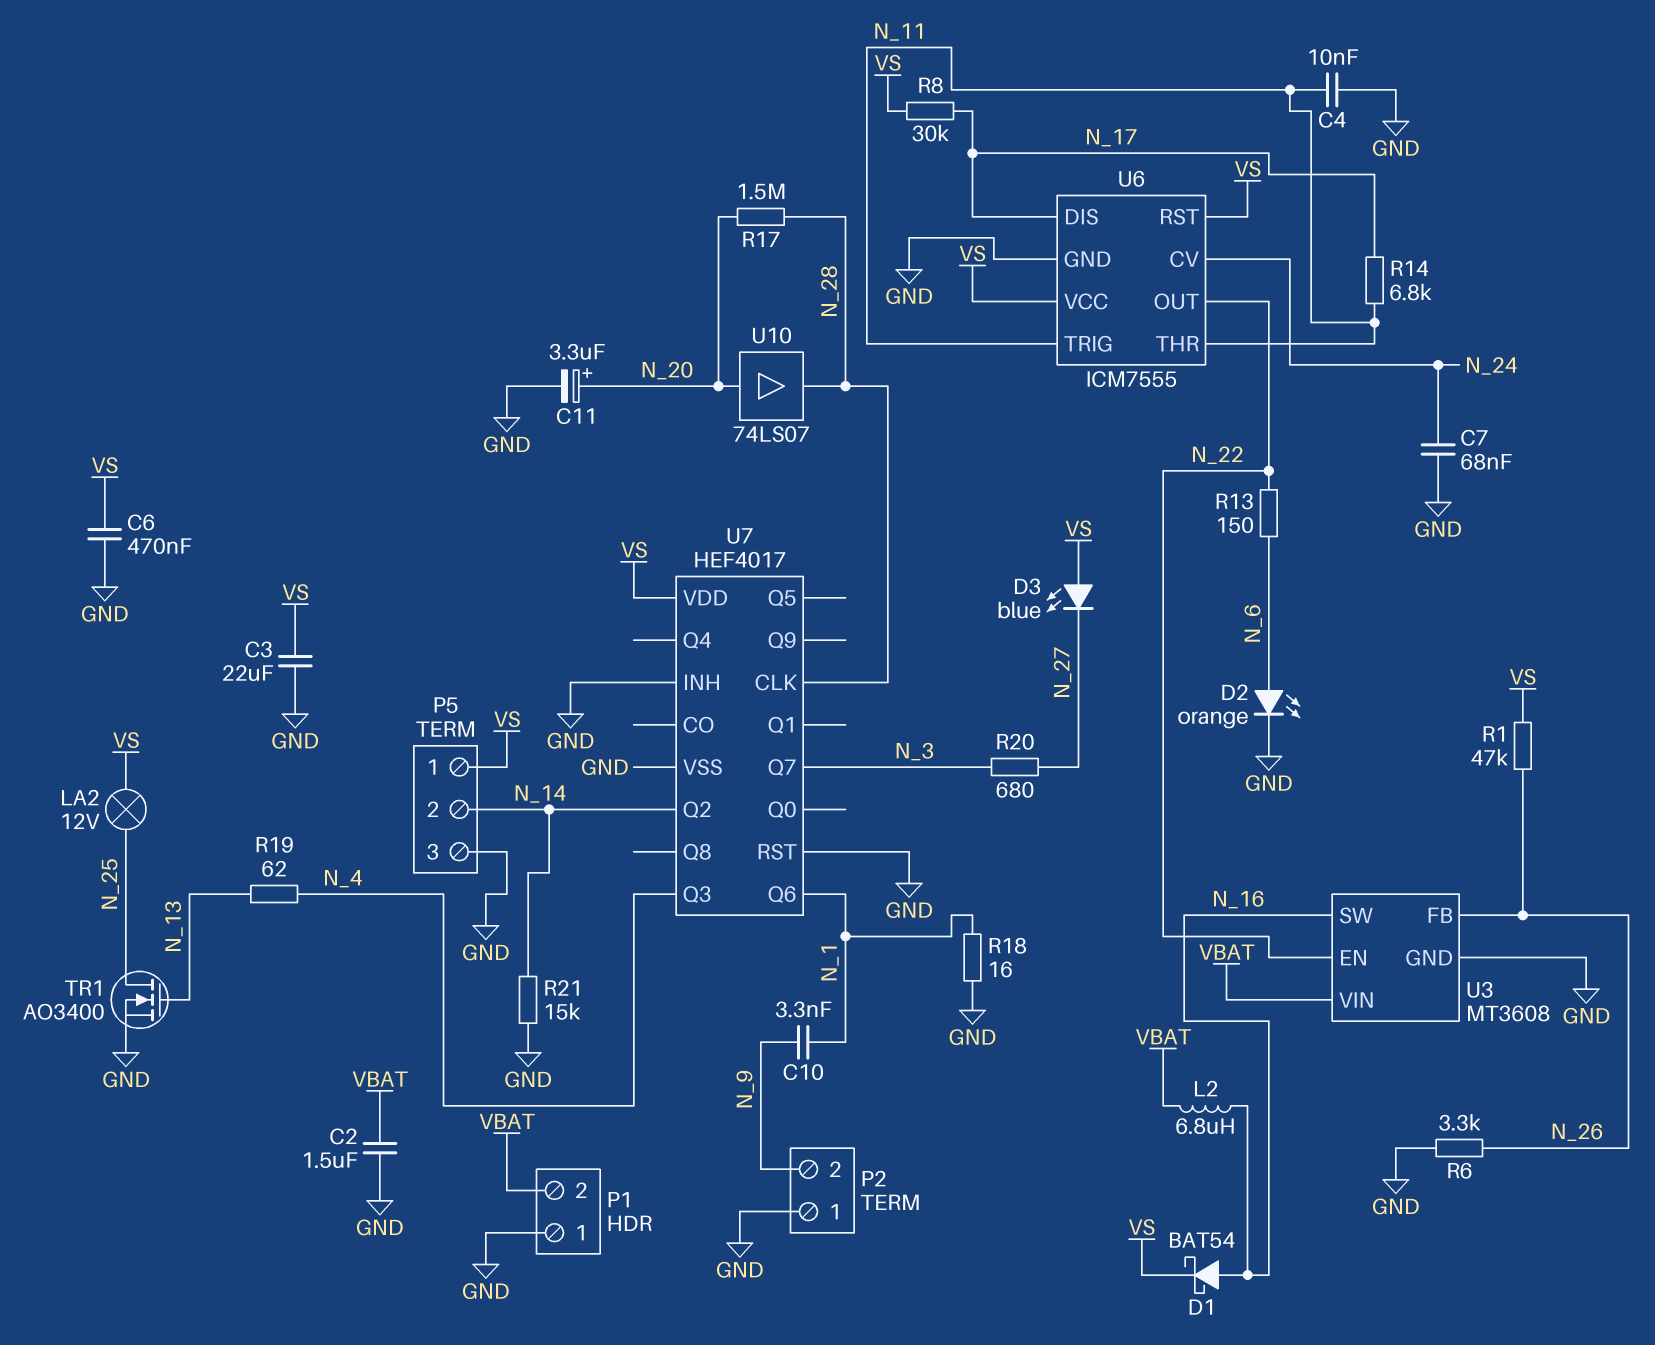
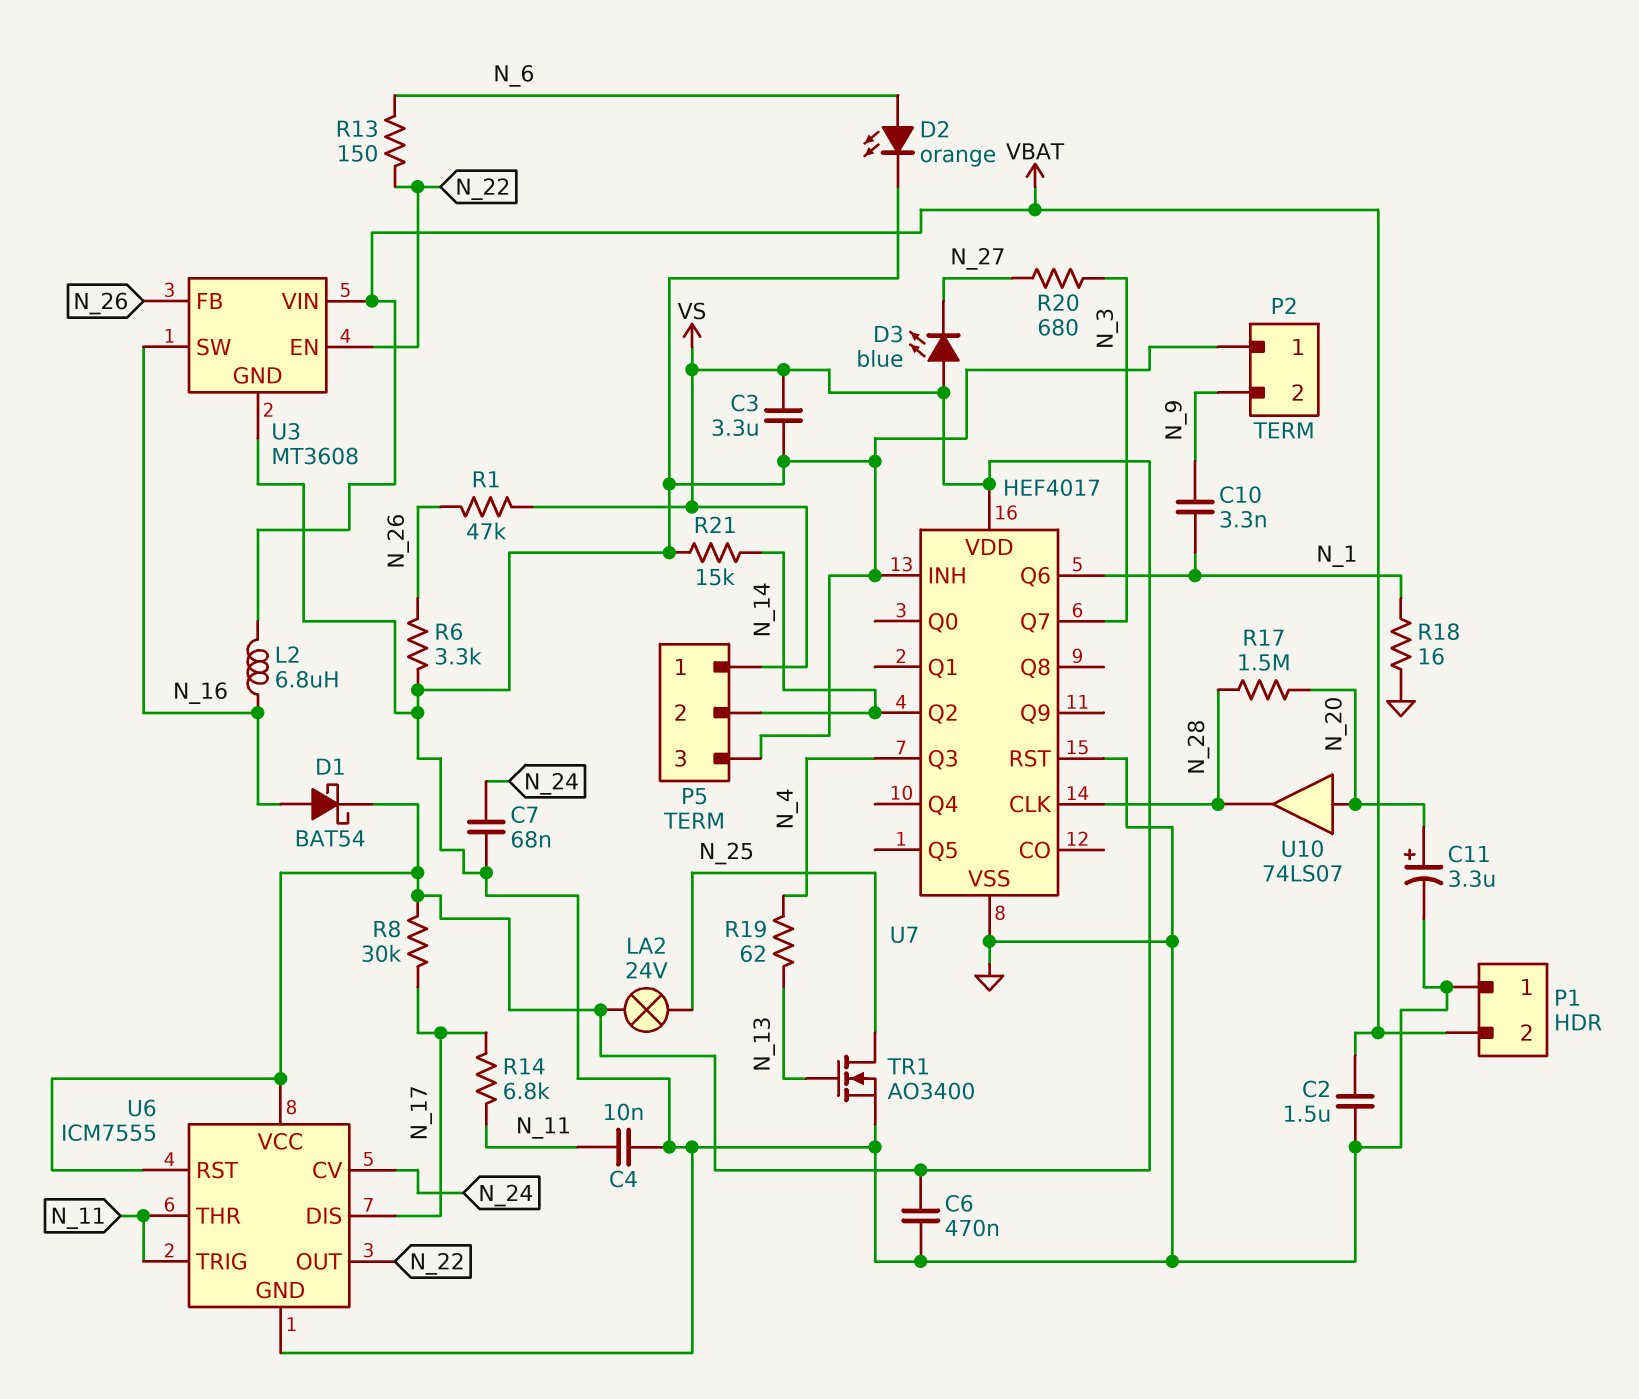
C3: 22uF (GND, VS) -> 3.3uF (GND, VS)
LA2: lamp 12V (N_25, VS) -> lamp 24V (N_25, VS)

